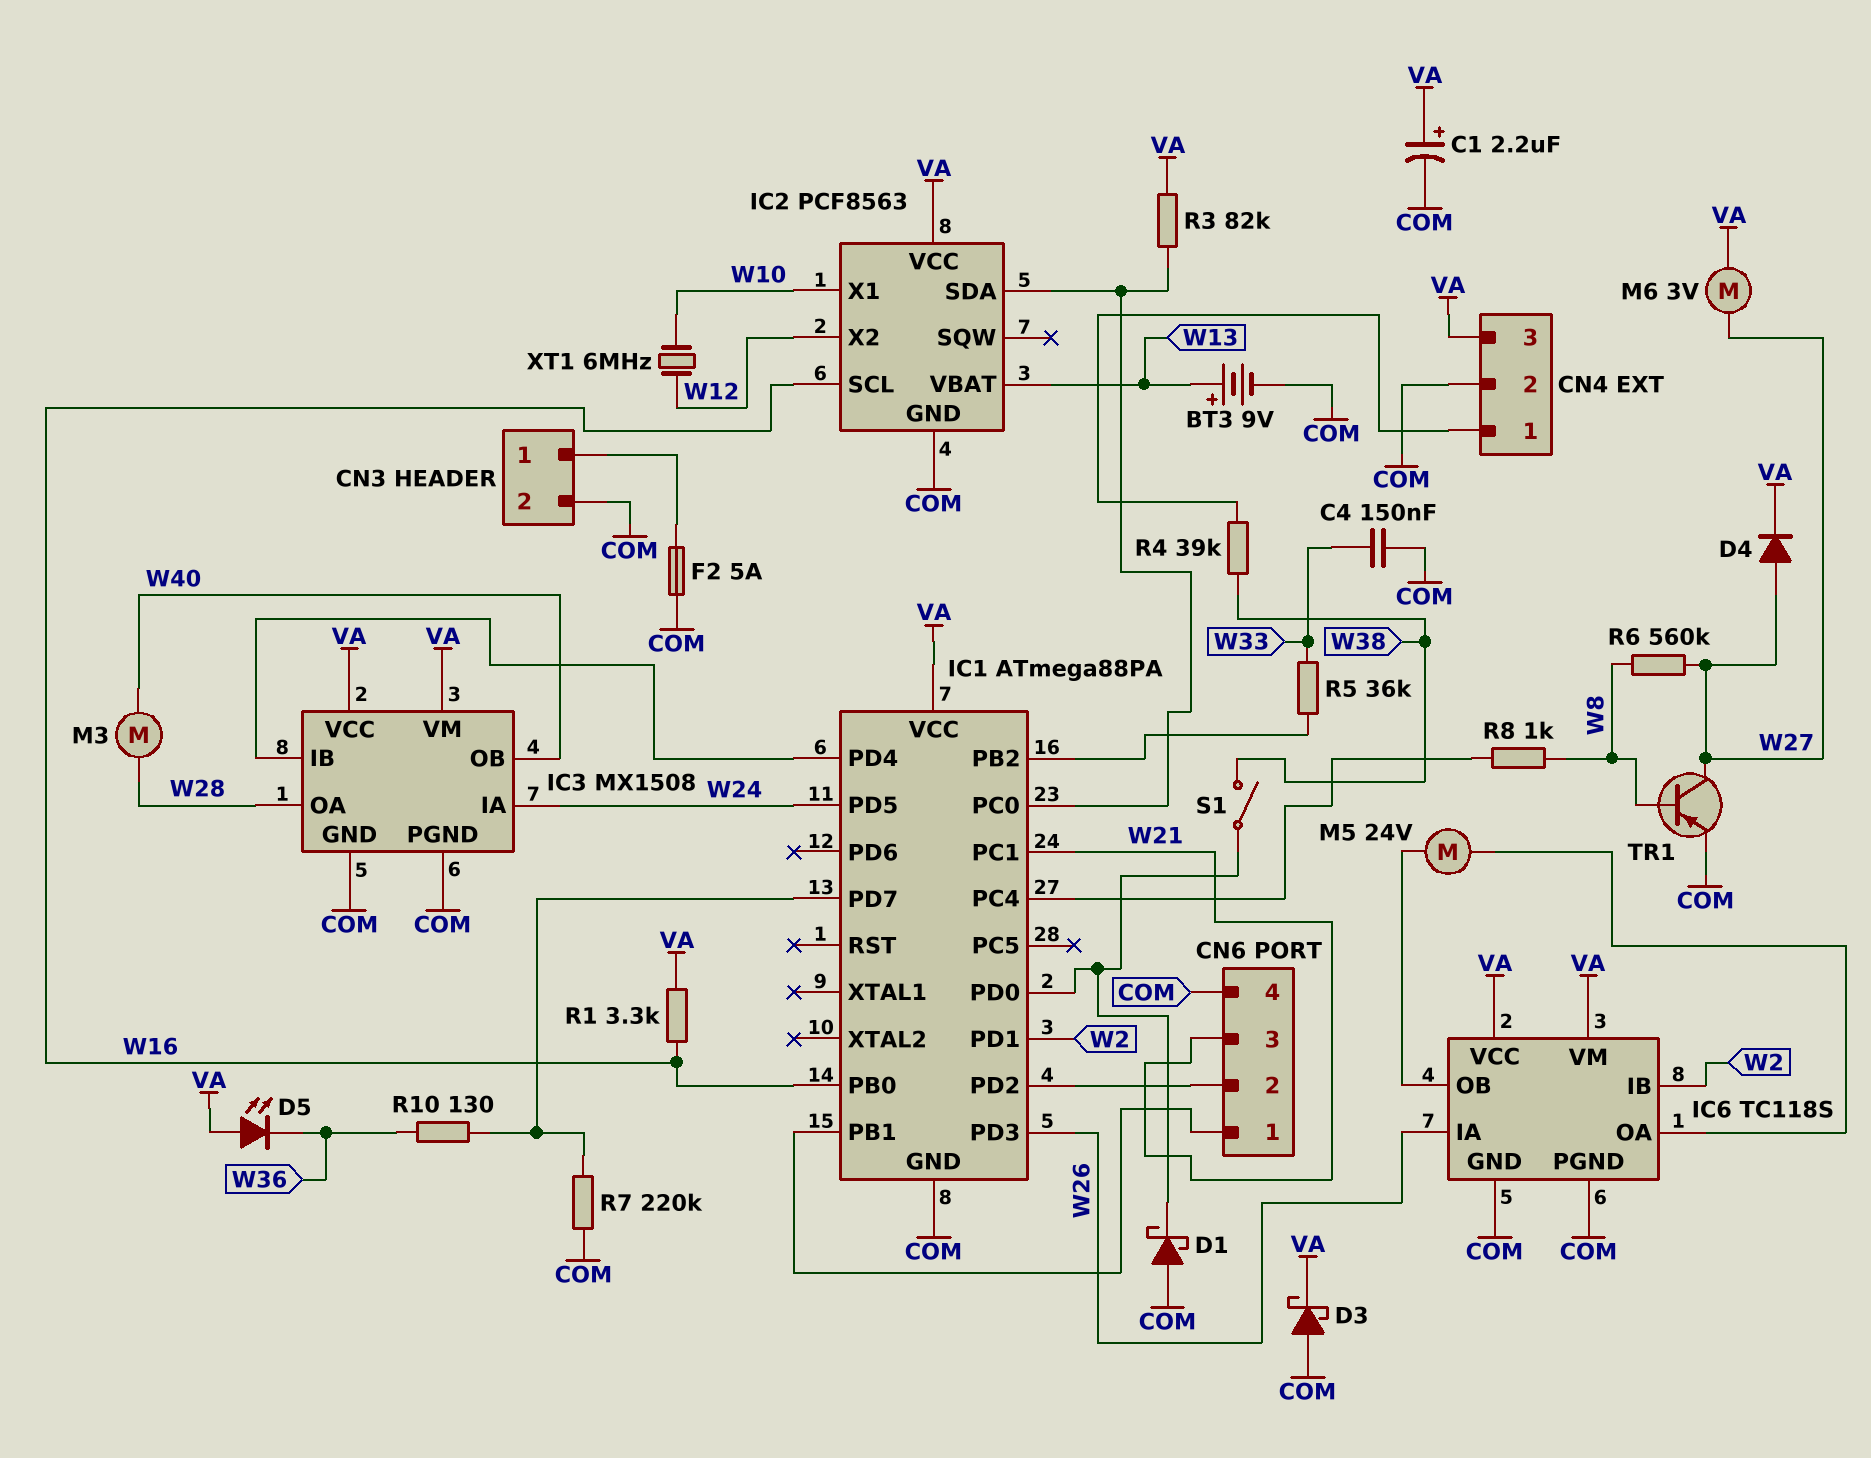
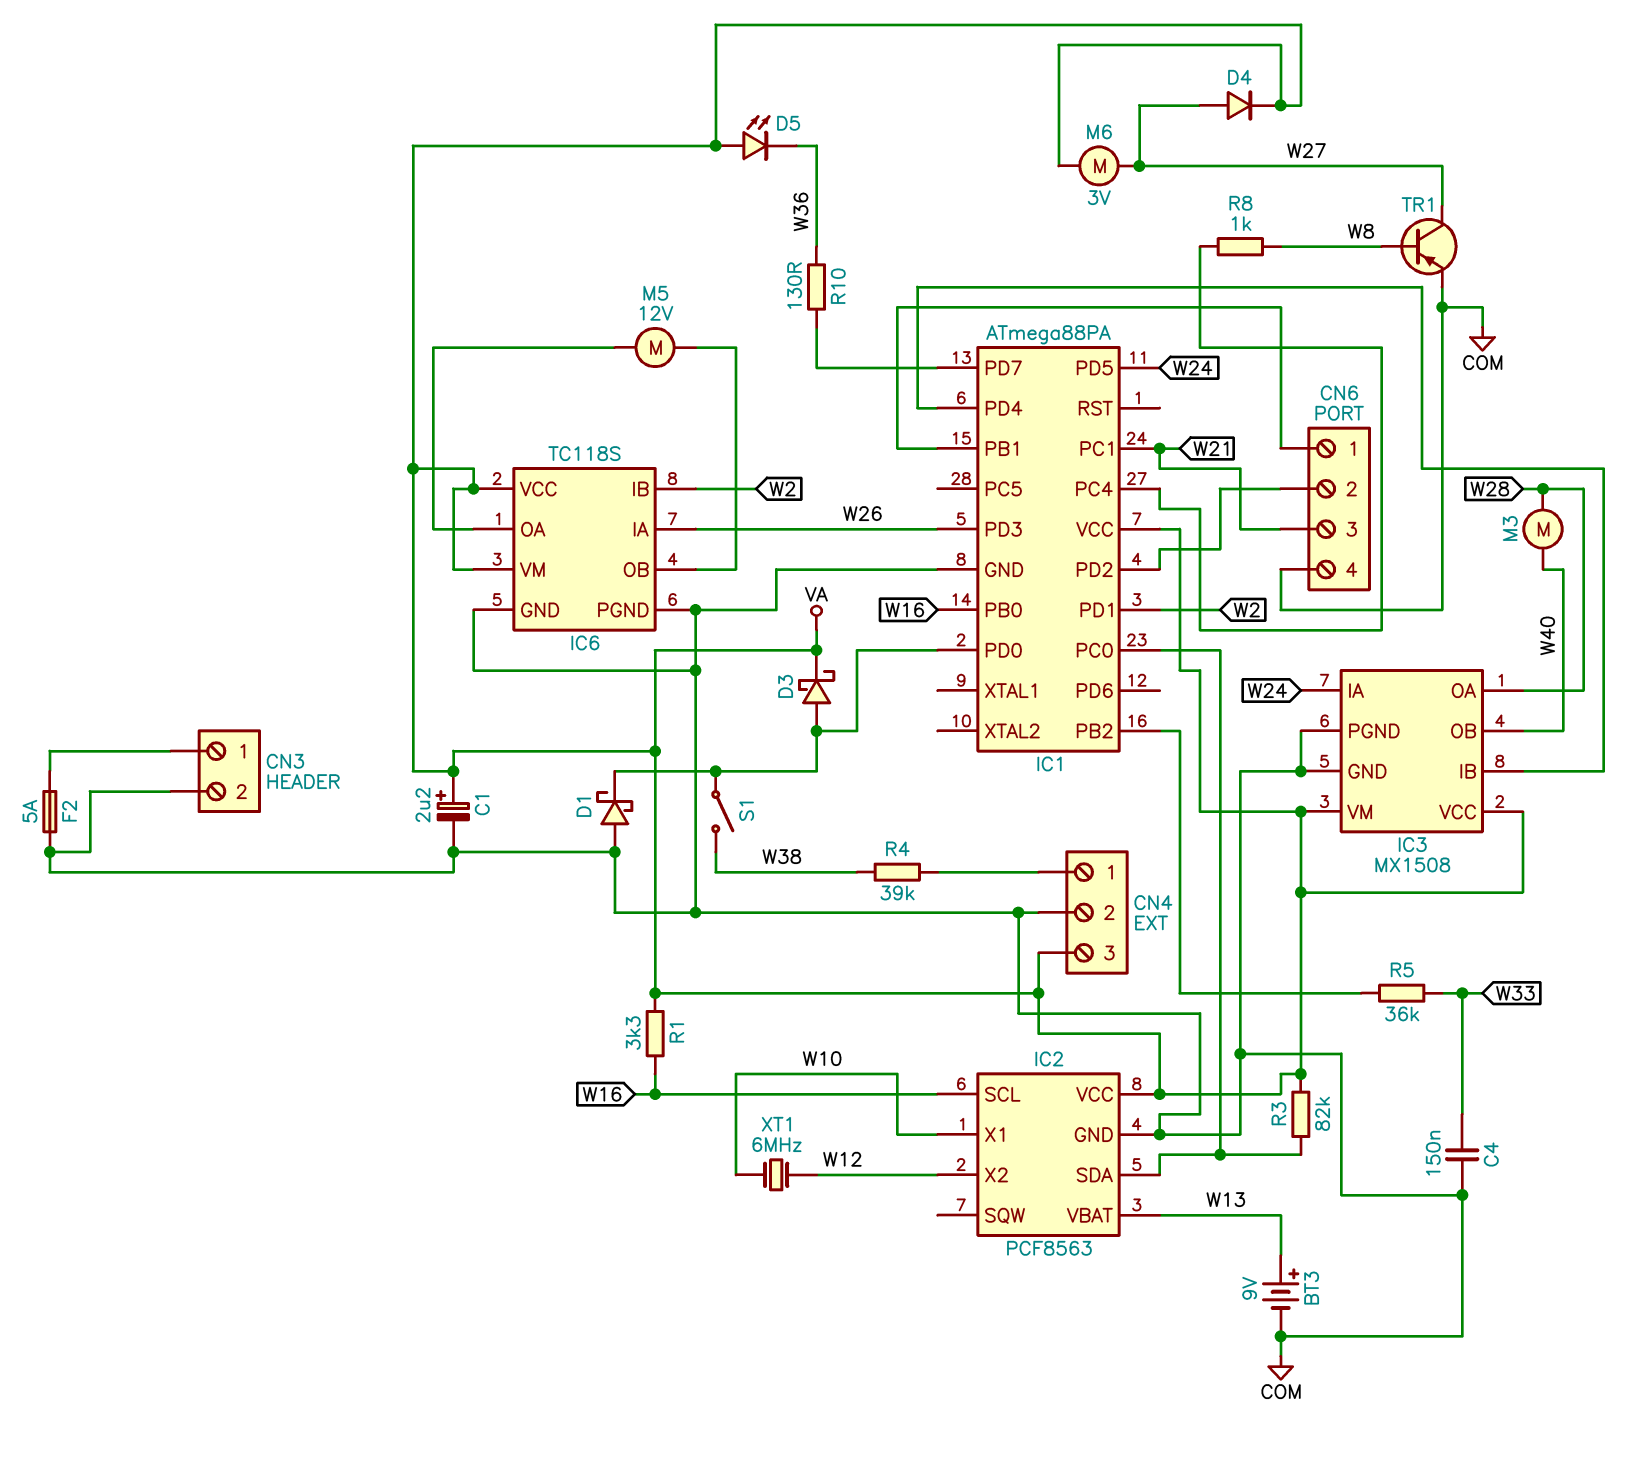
D3: schottky (A COM, K VA) -> schottky (A IC1/PD0, K VA)
M5: motor 24V (IC6/OA, IC6/OB) -> motor 12V (IC6/OA, IC6/OB)
R6: 560k (W8, W27) -> none
R7: 220k (COM, IC1/PD7) -> none

